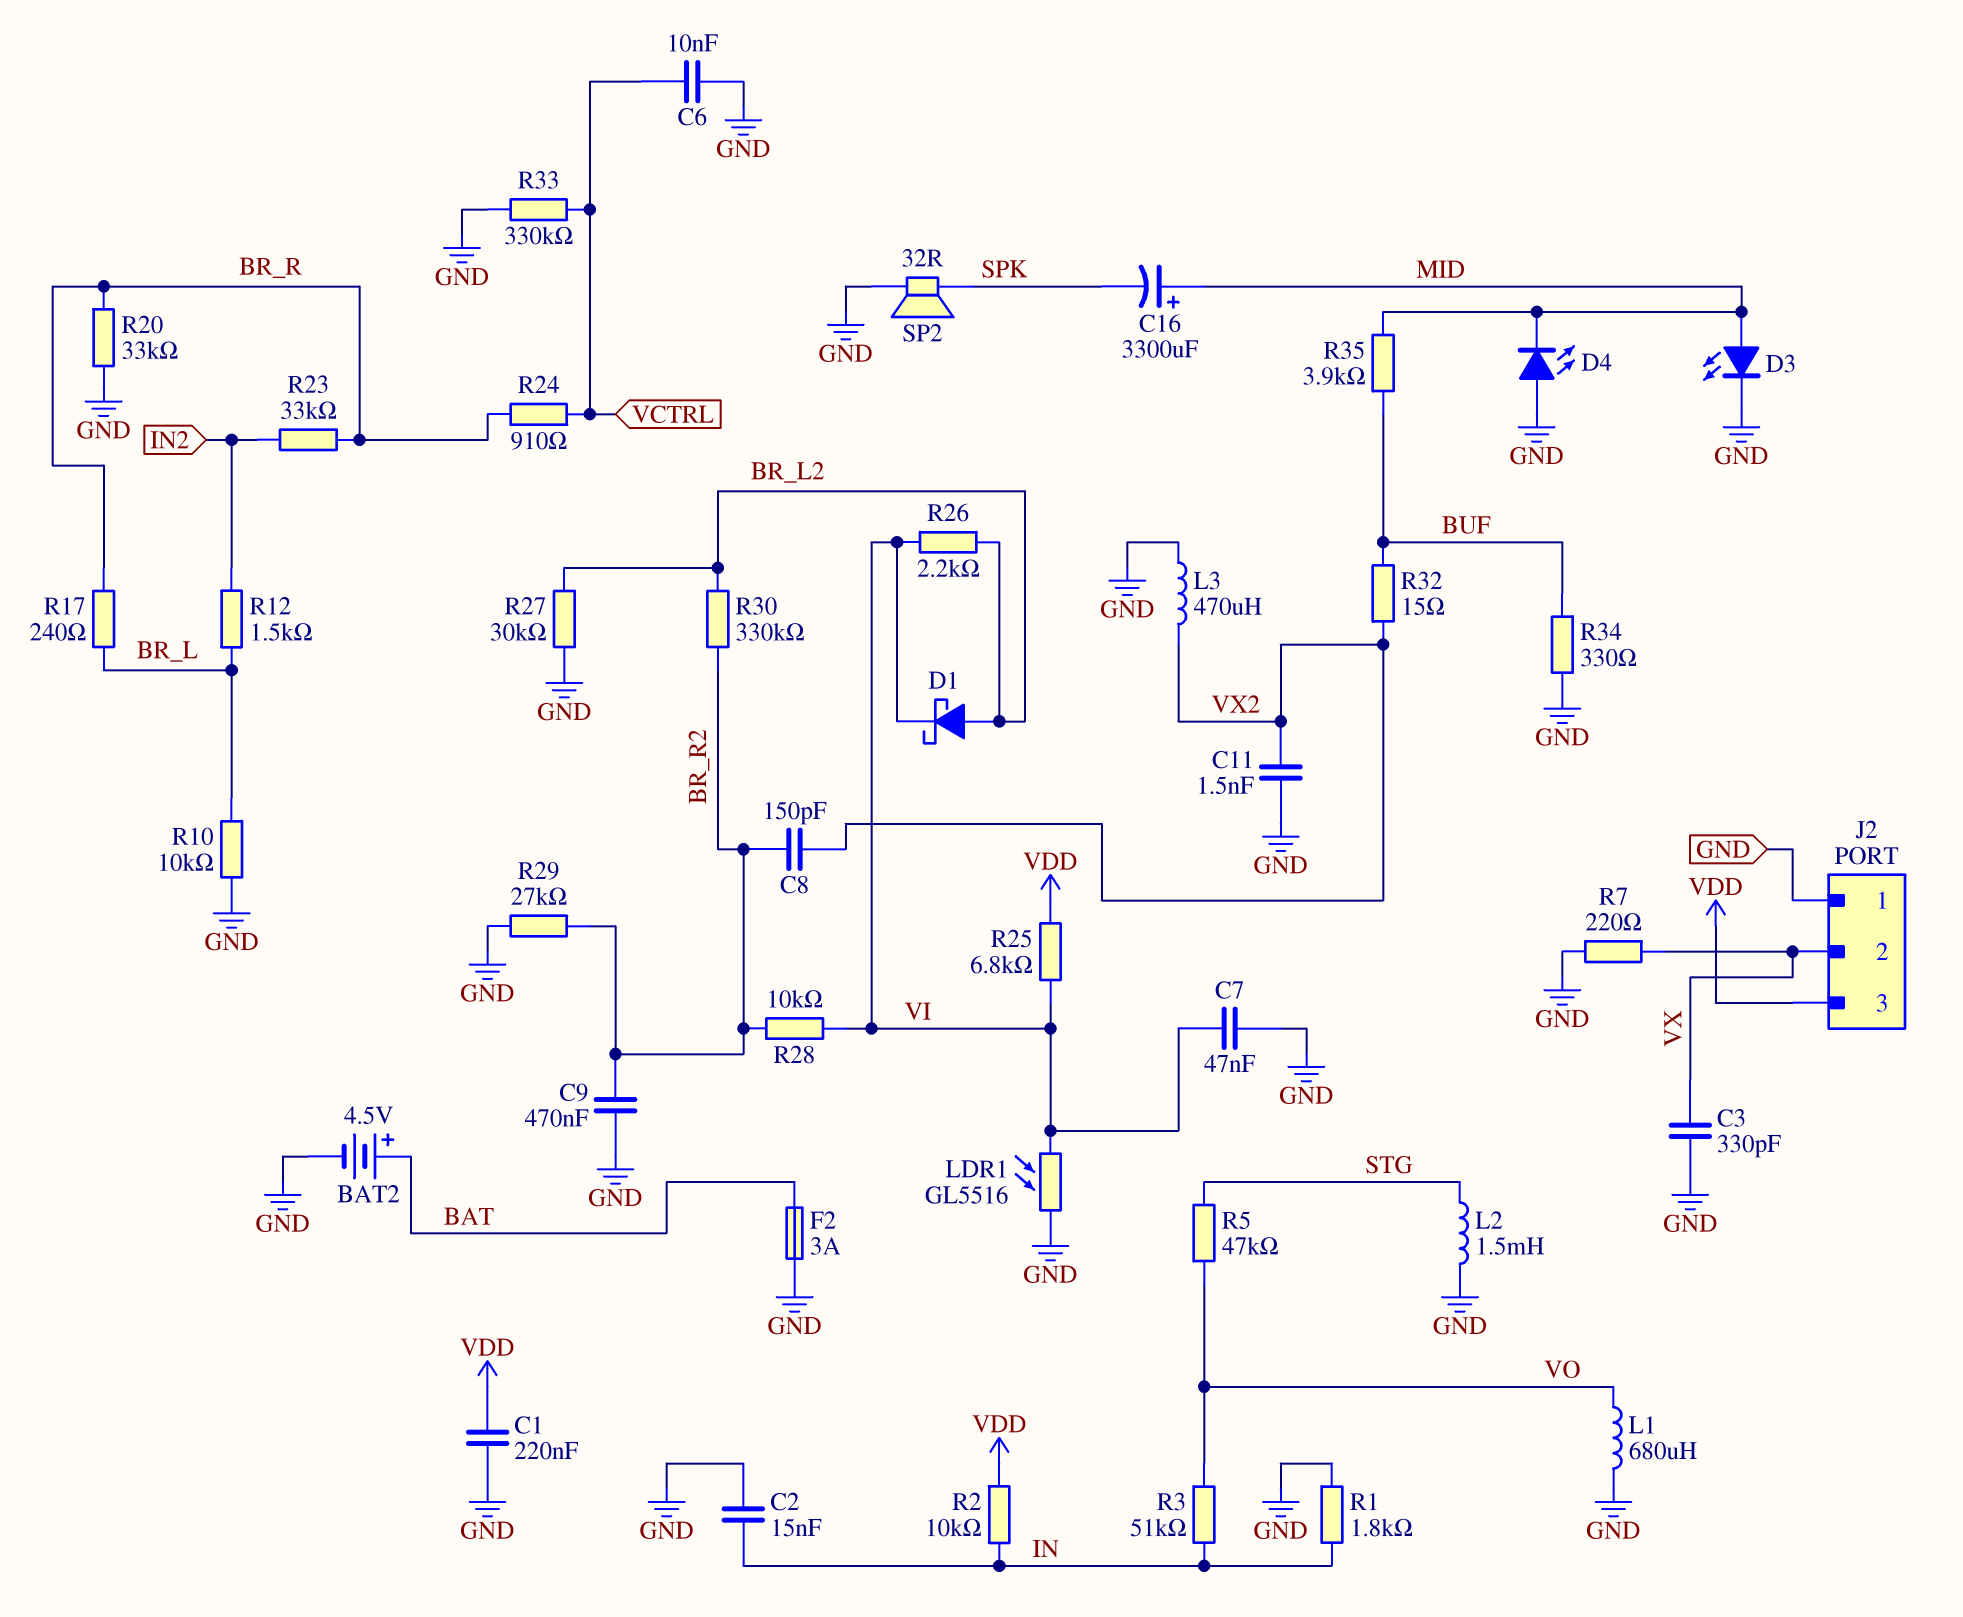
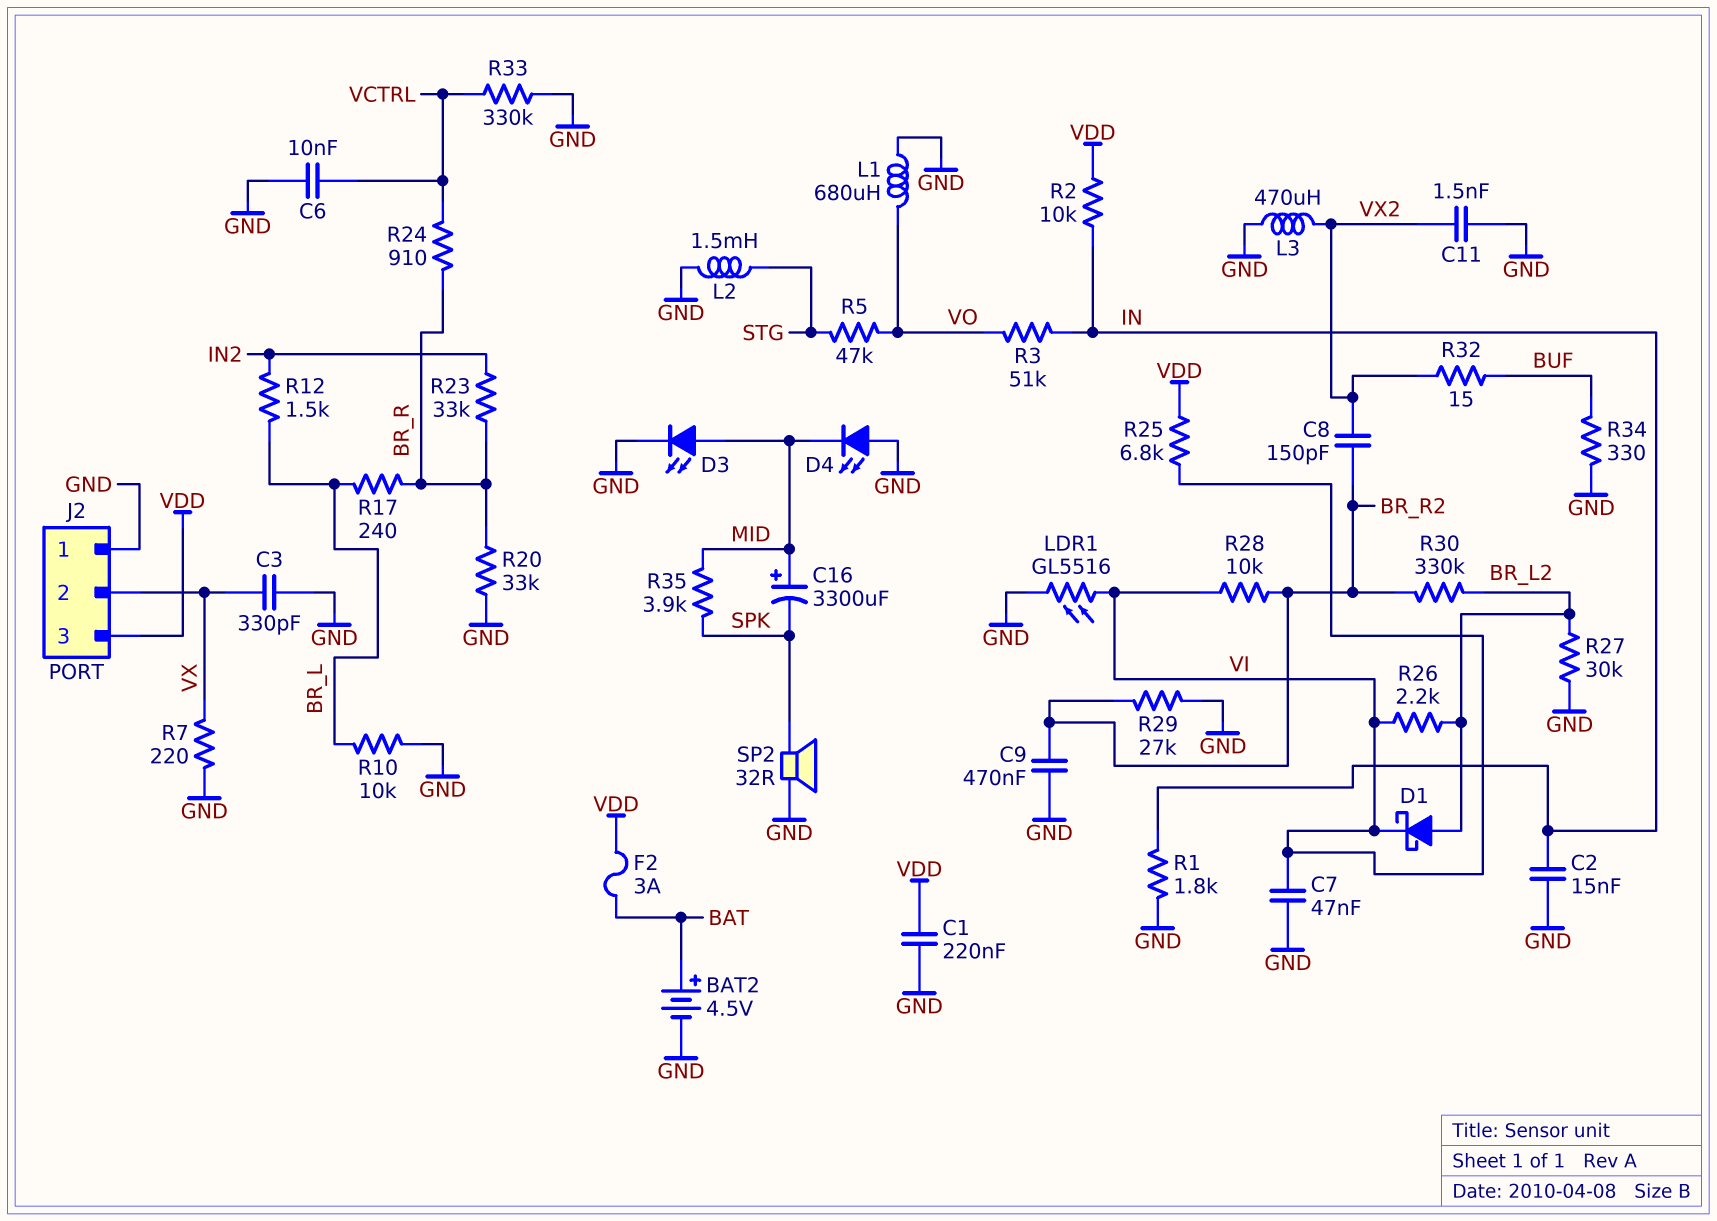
F2: 3A (BAT, GND) -> 3A (BAT, VDD)
R35: 3.9k (BUF, MID) -> 3.9k (MID, SPK)

